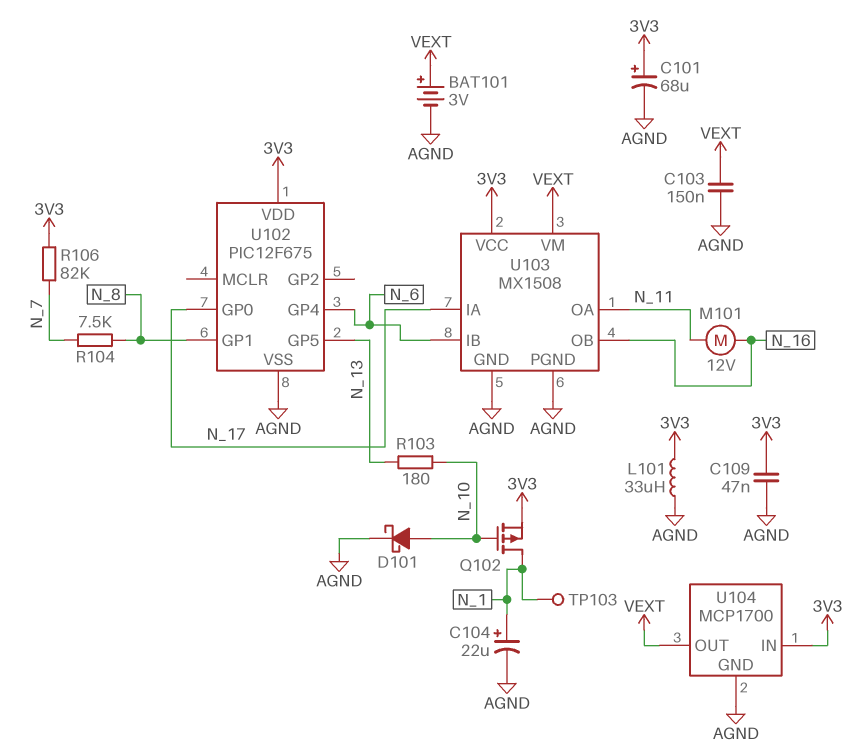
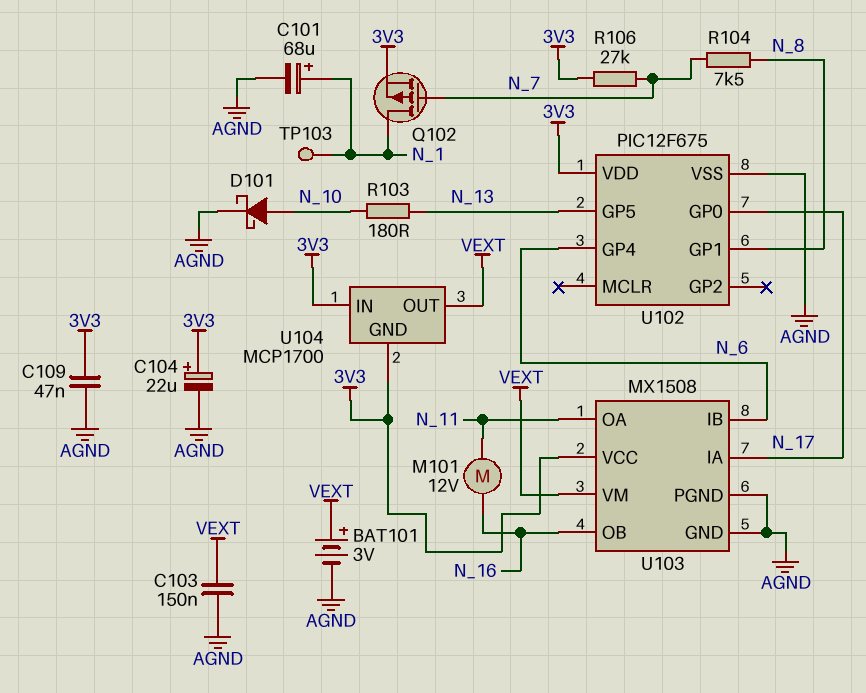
C101: 68uF (plus 3V3, minus AGND) -> 68uF (plus N_1, minus AGND)
C104: 22uF (plus N_1, minus AGND) -> 22uF (plus 3V3, minus AGND)
L101: 33uH (3V3, AGND) -> none
Q102: PMOS (G N_10, D N_1, S 3V3) -> PMOS (G N_7, D N_1, S 3V3)
R106: 82k (3V3, N_7) -> 27k (3V3, N_7)
U104 pin GND: AGND -> 3V3

